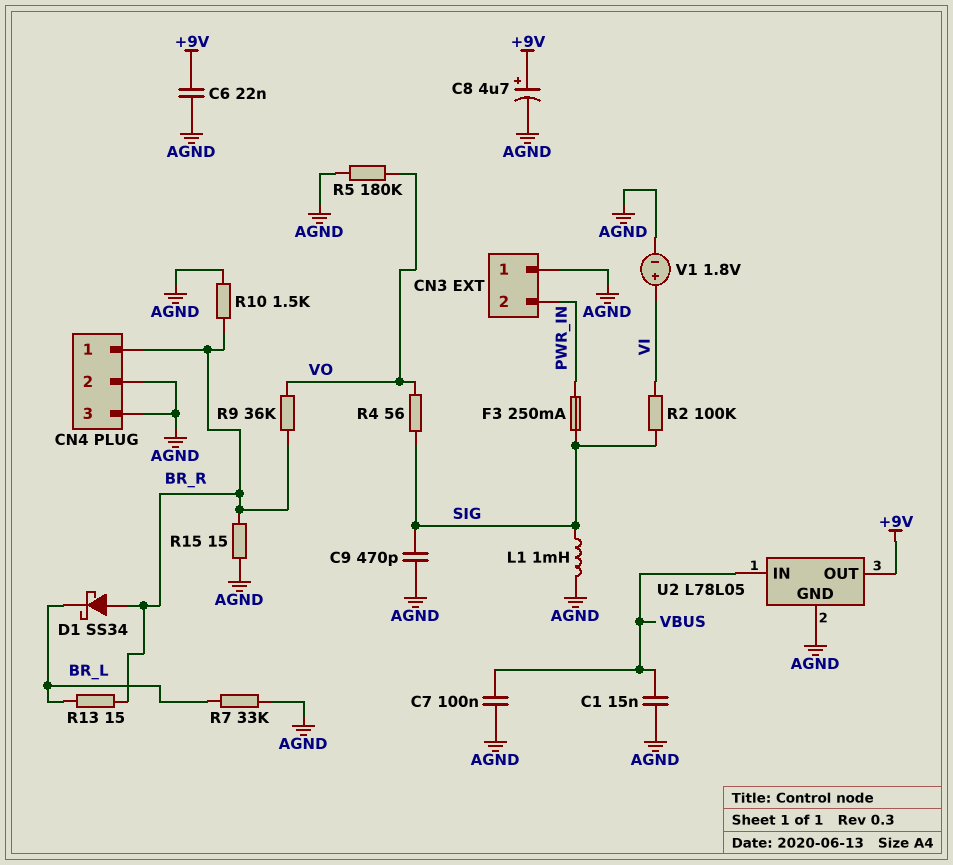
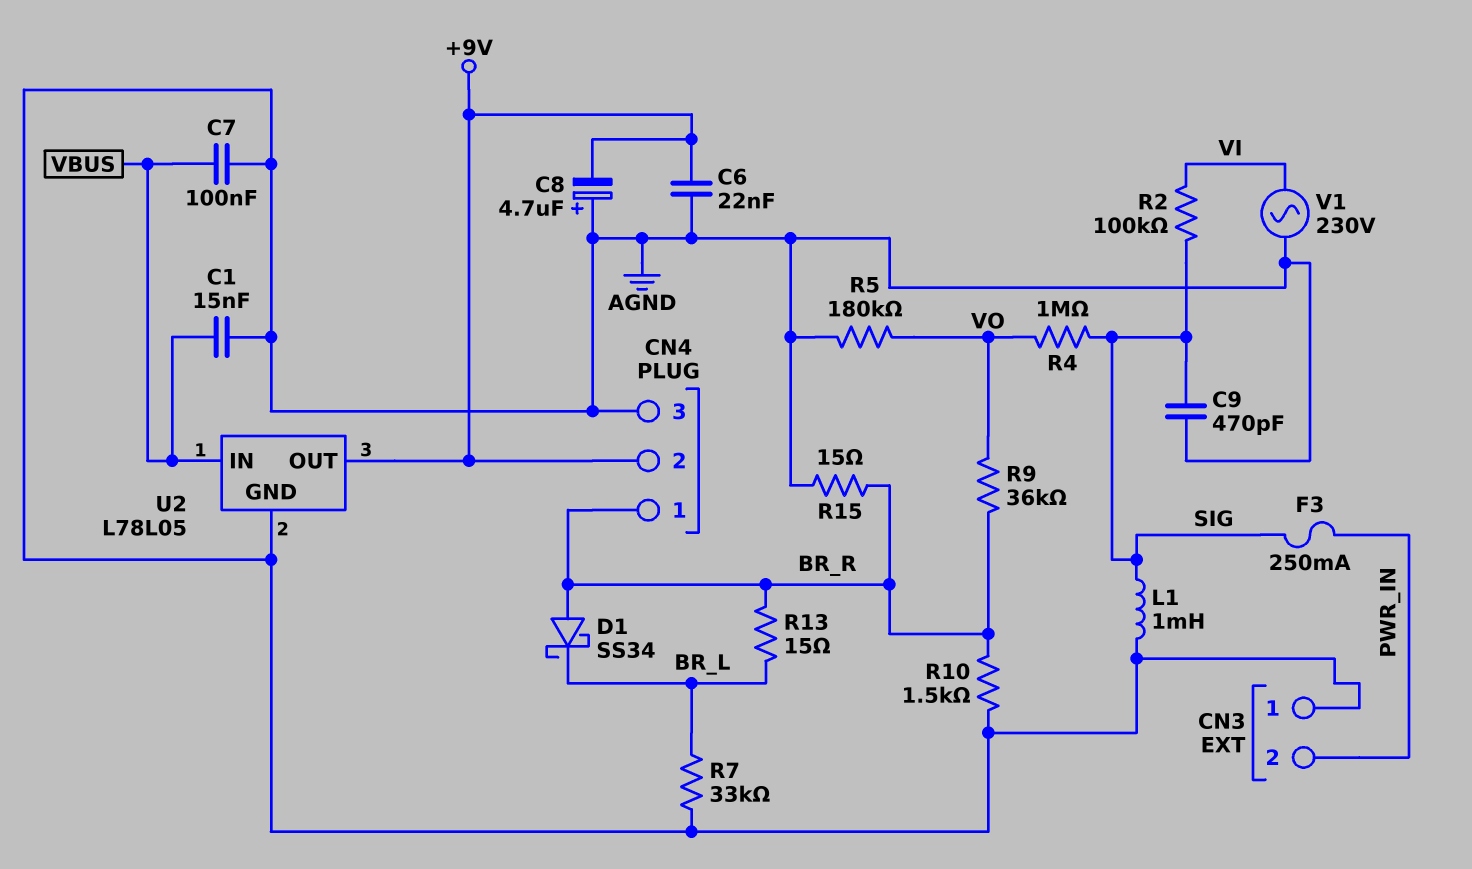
C8: 4.7uF (plus +9V, minus AGND) -> 4.7uF (plus AGND, minus +9V)
CN4 pin 2: AGND -> +9V
R4: 56 (SIG, VO) -> 1M (SIG, VO)
V1: 1.8V (plus VI, minus AGND) -> AC 230V (AGND, VI)

